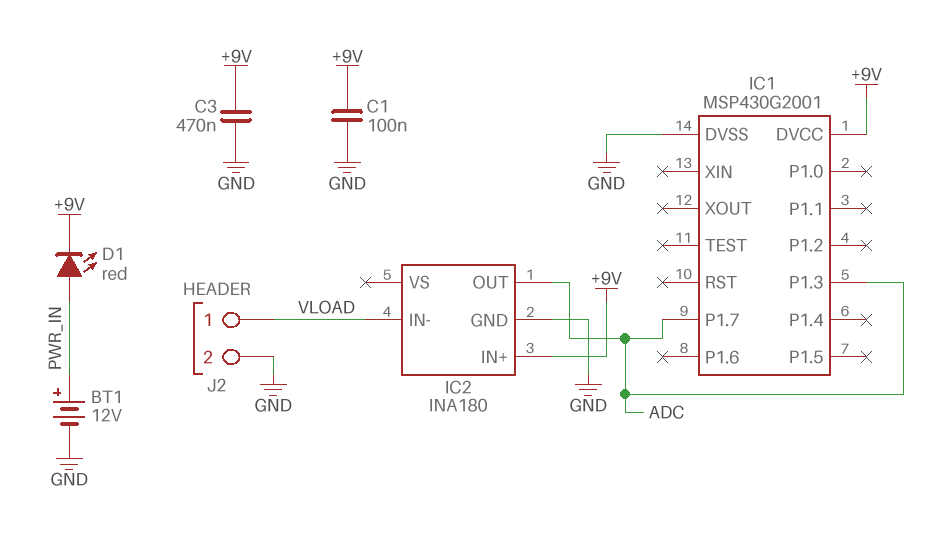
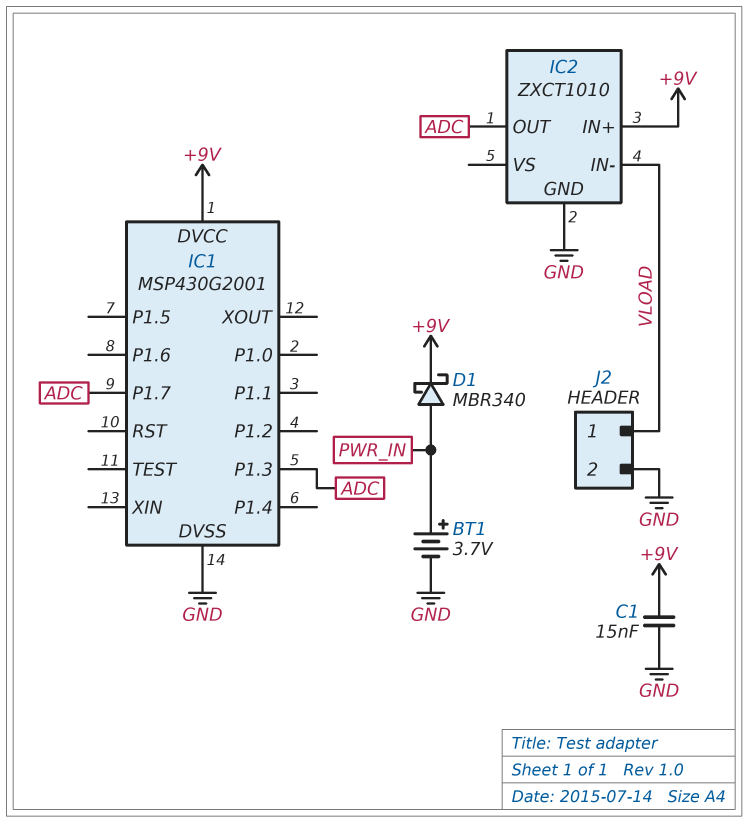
BT1: 12V (plus PWR_IN, minus GND) -> 3.7V (plus PWR_IN, minus GND)
C1: 100nF (+9V, GND) -> 15nF (+9V, GND)
C3: 470nF (+9V, GND) -> none
D1: LED red (A PWR_IN, K +9V) -> schottky MBR340 (A PWR_IN, K +9V)
IC2: INA180 -> ZXCT1010

